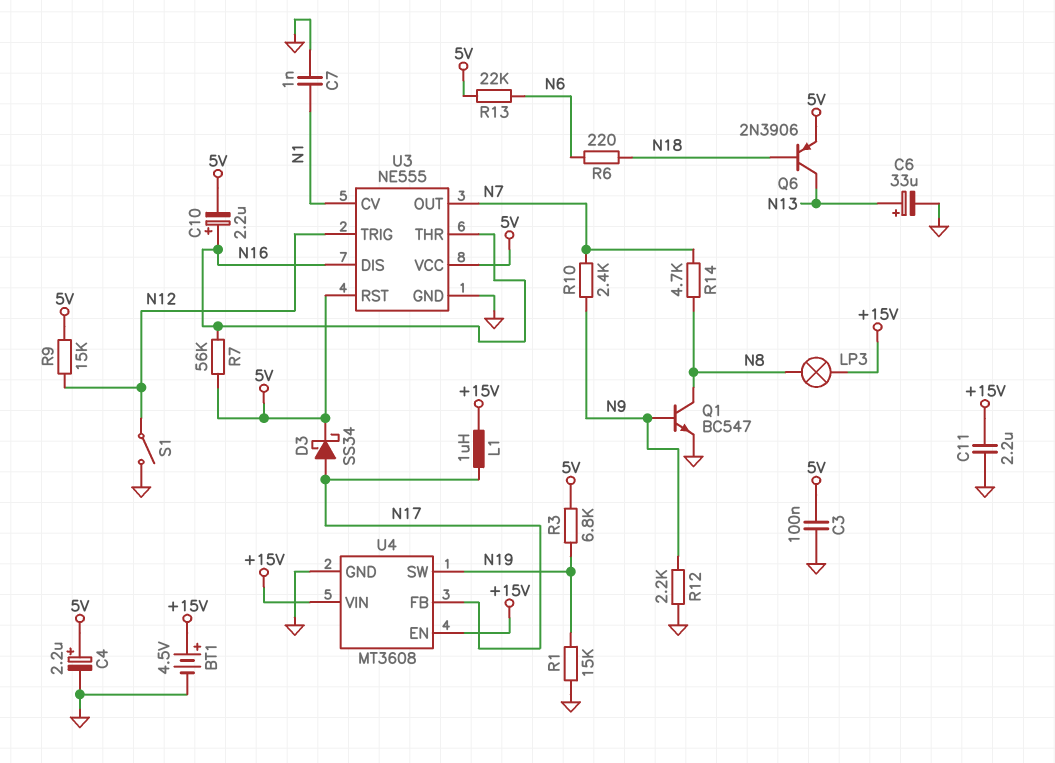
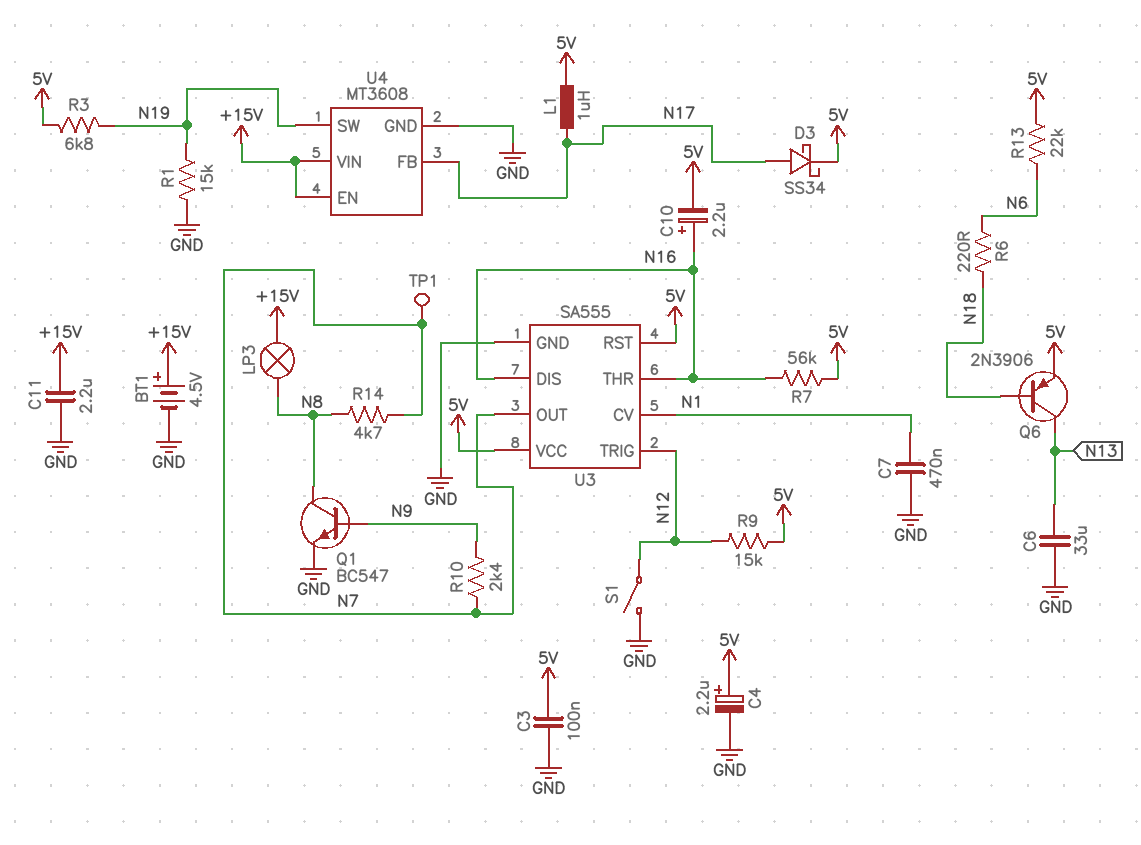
C6: 33uF (plus N13, minus GND) -> 33uF (GND, N13)
C7: 1nF (GND, N1) -> 470nF (GND, N1)
L1: 1uH (+15V, N17) -> 1uH (5V, N17)
R12: 2.2k (GND, N9) -> none
TP1: none -> test point (N7)
U3: NE555 -> SA555

